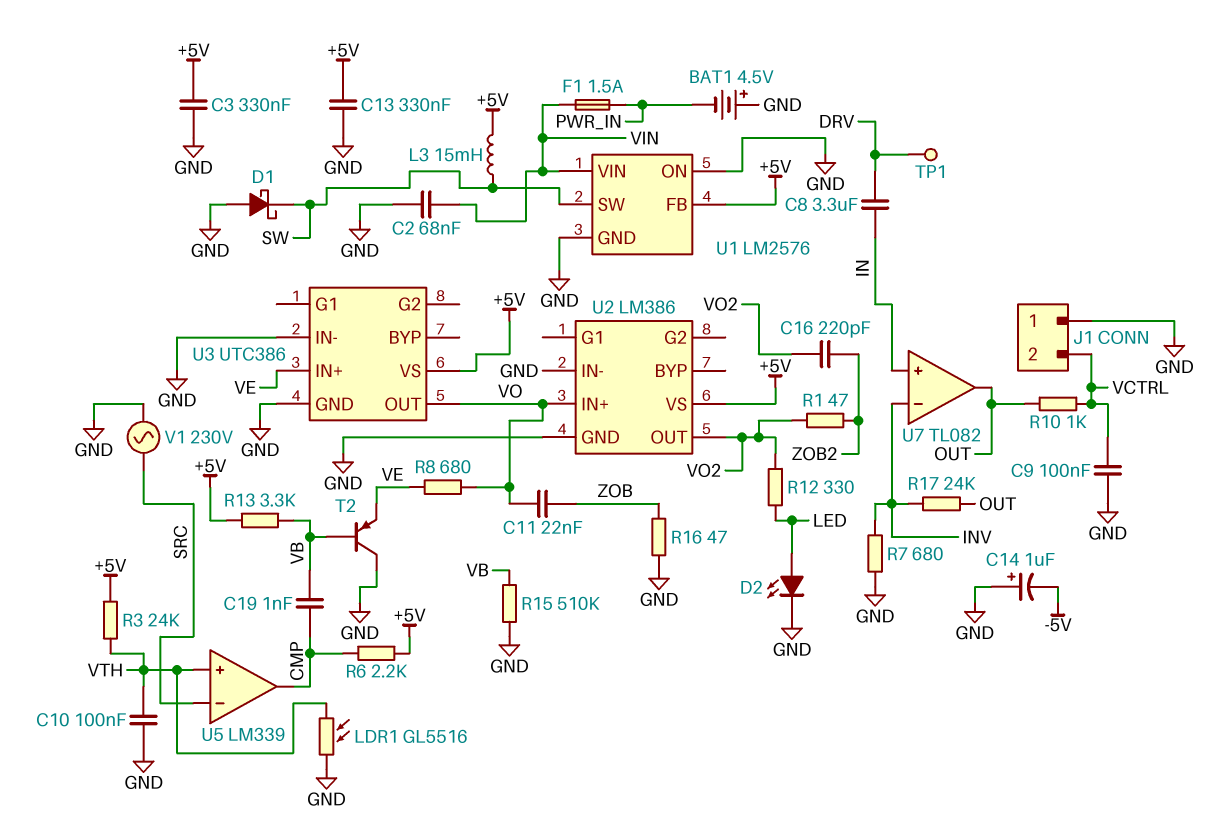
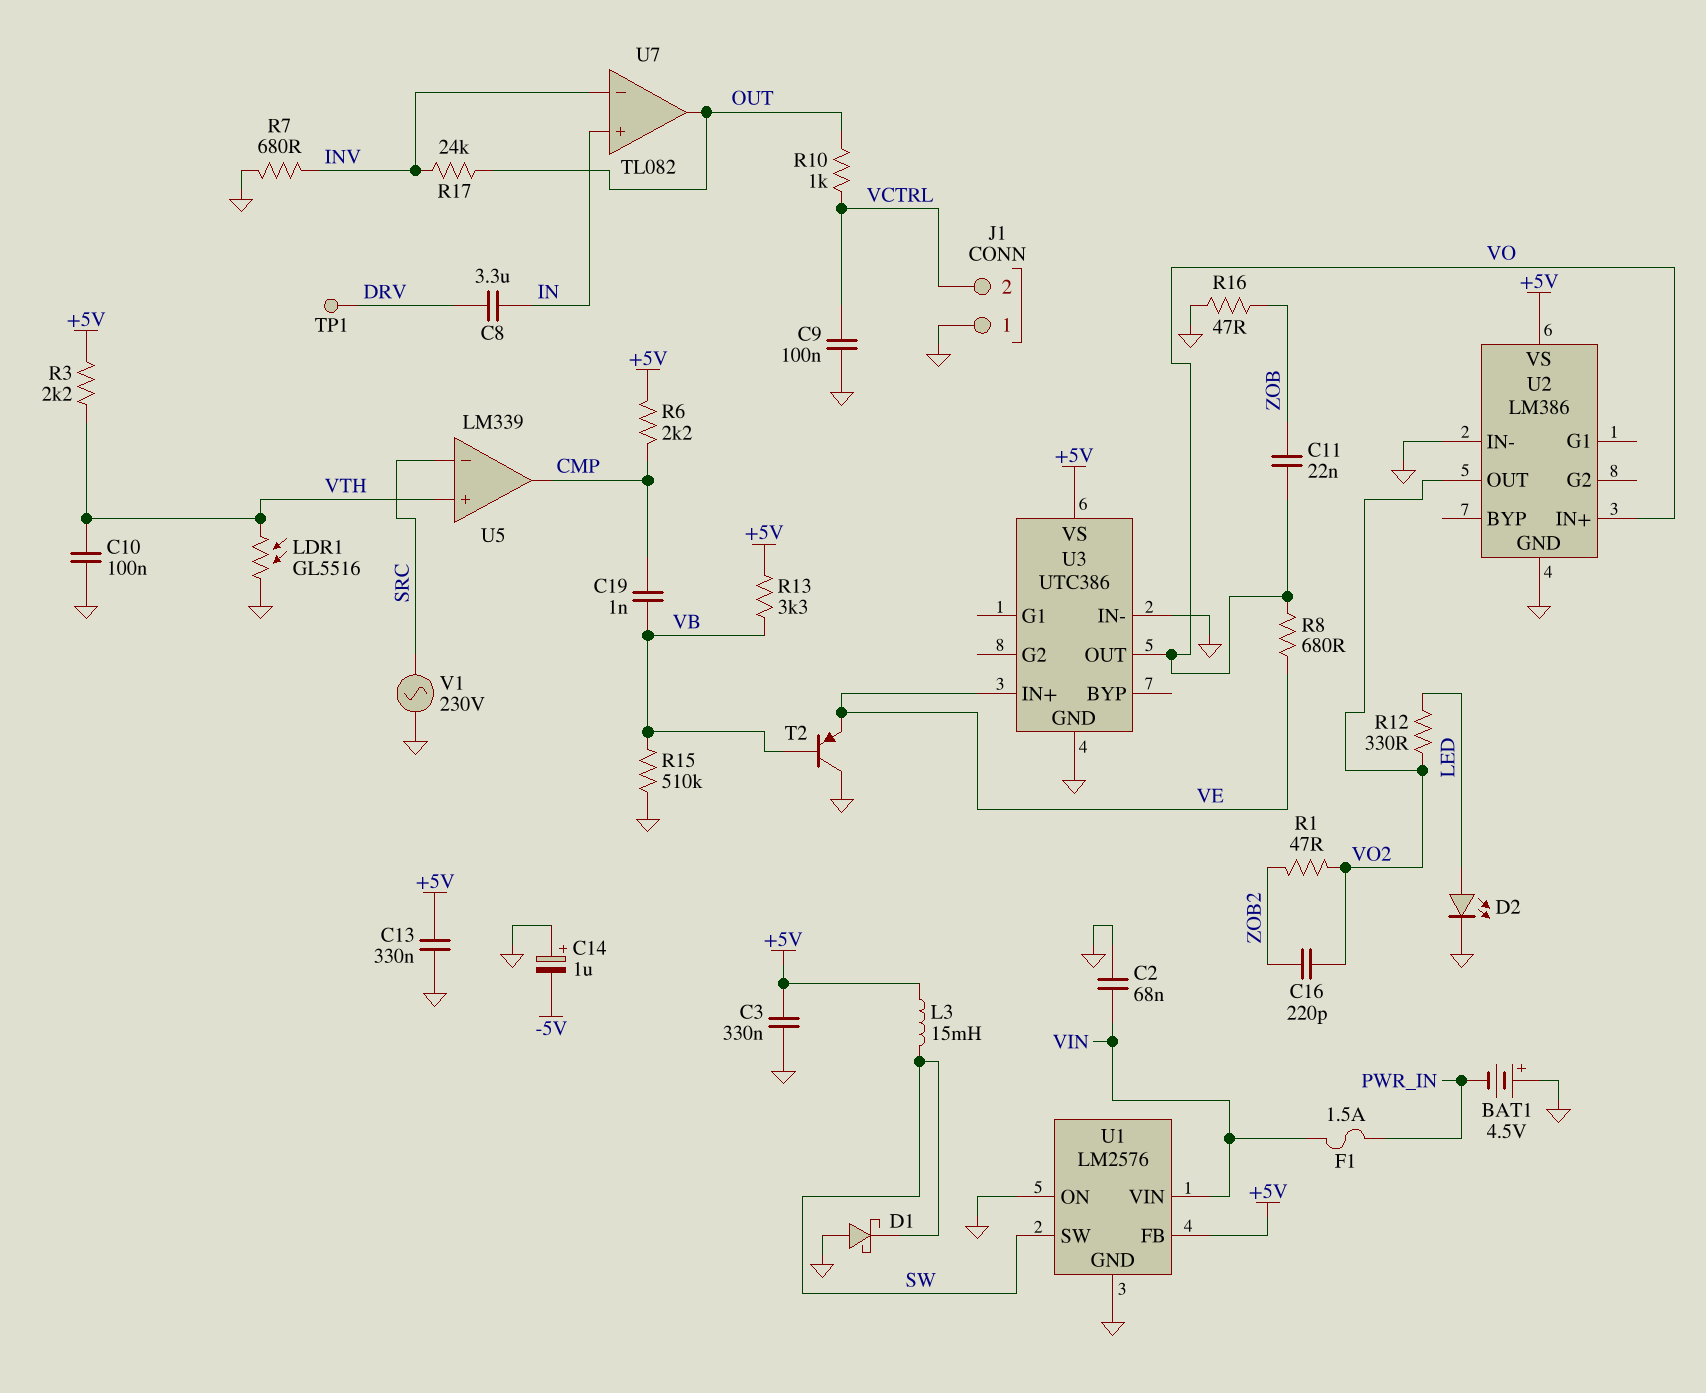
R3: 24k (+5V, VTH) -> 2.2k (+5V, VTH)

